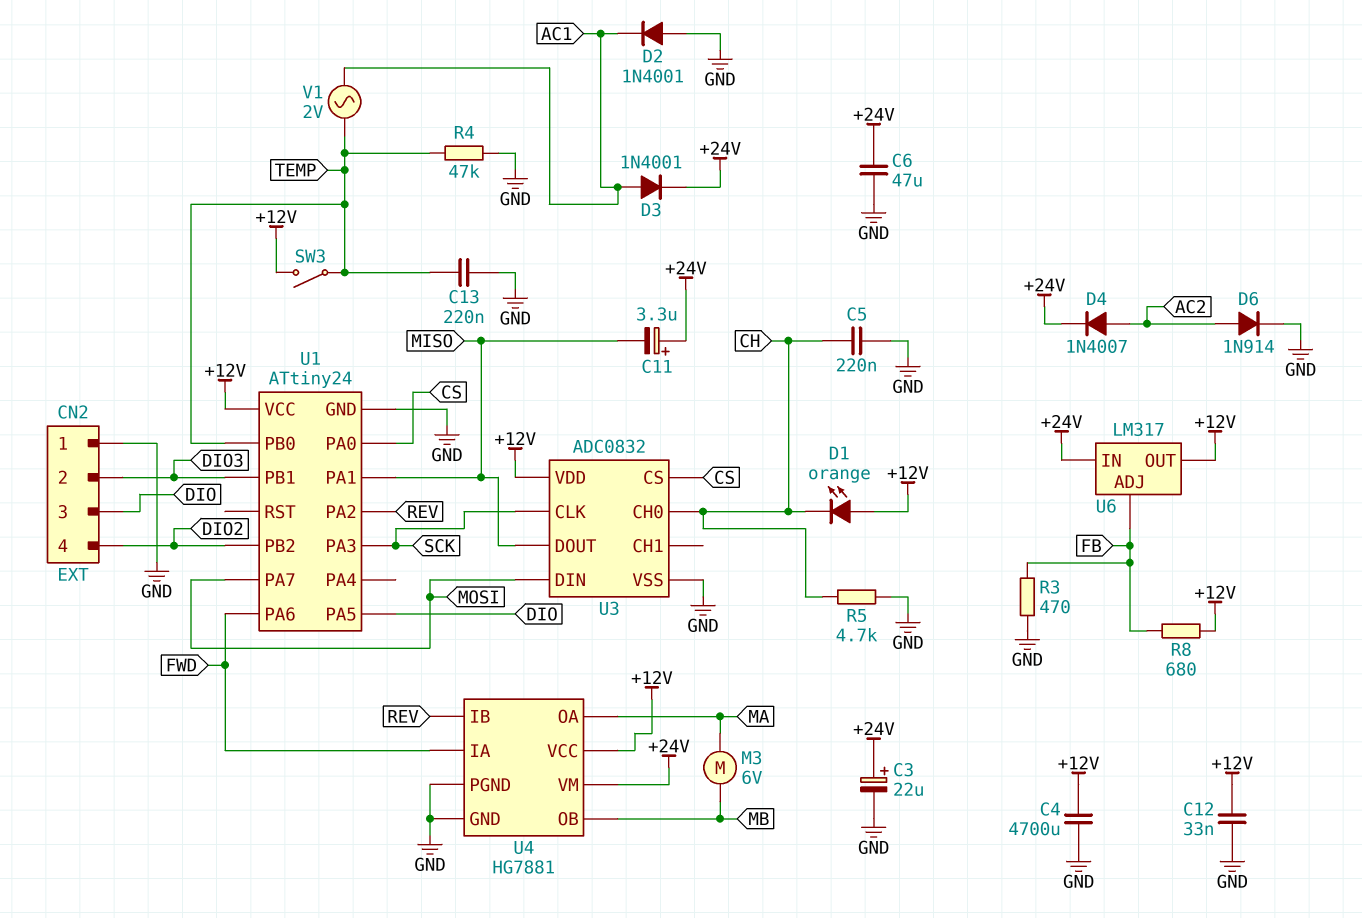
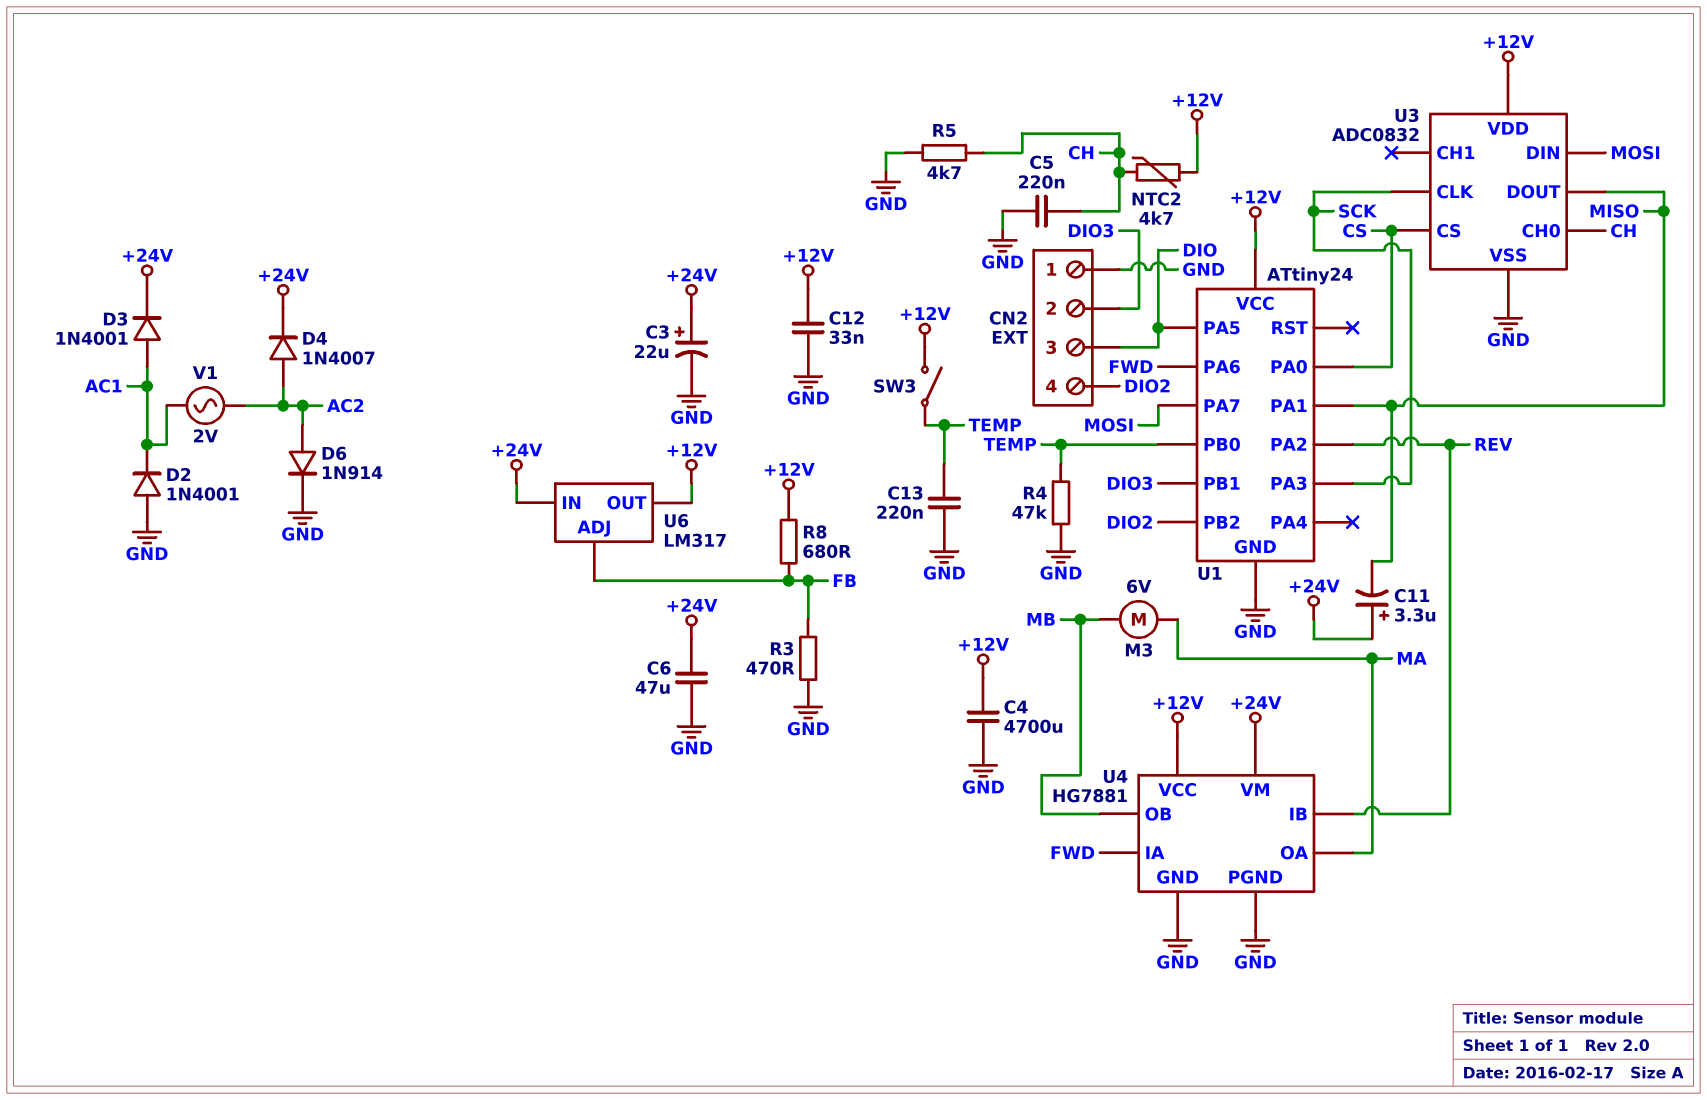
D1: LED orange (A +12V, K CH) -> none
NTC2: none -> 4.7k (+12V, CH)
V1: AC 2V (AC1, TEMP) -> AC 2V (AC1, AC2)

